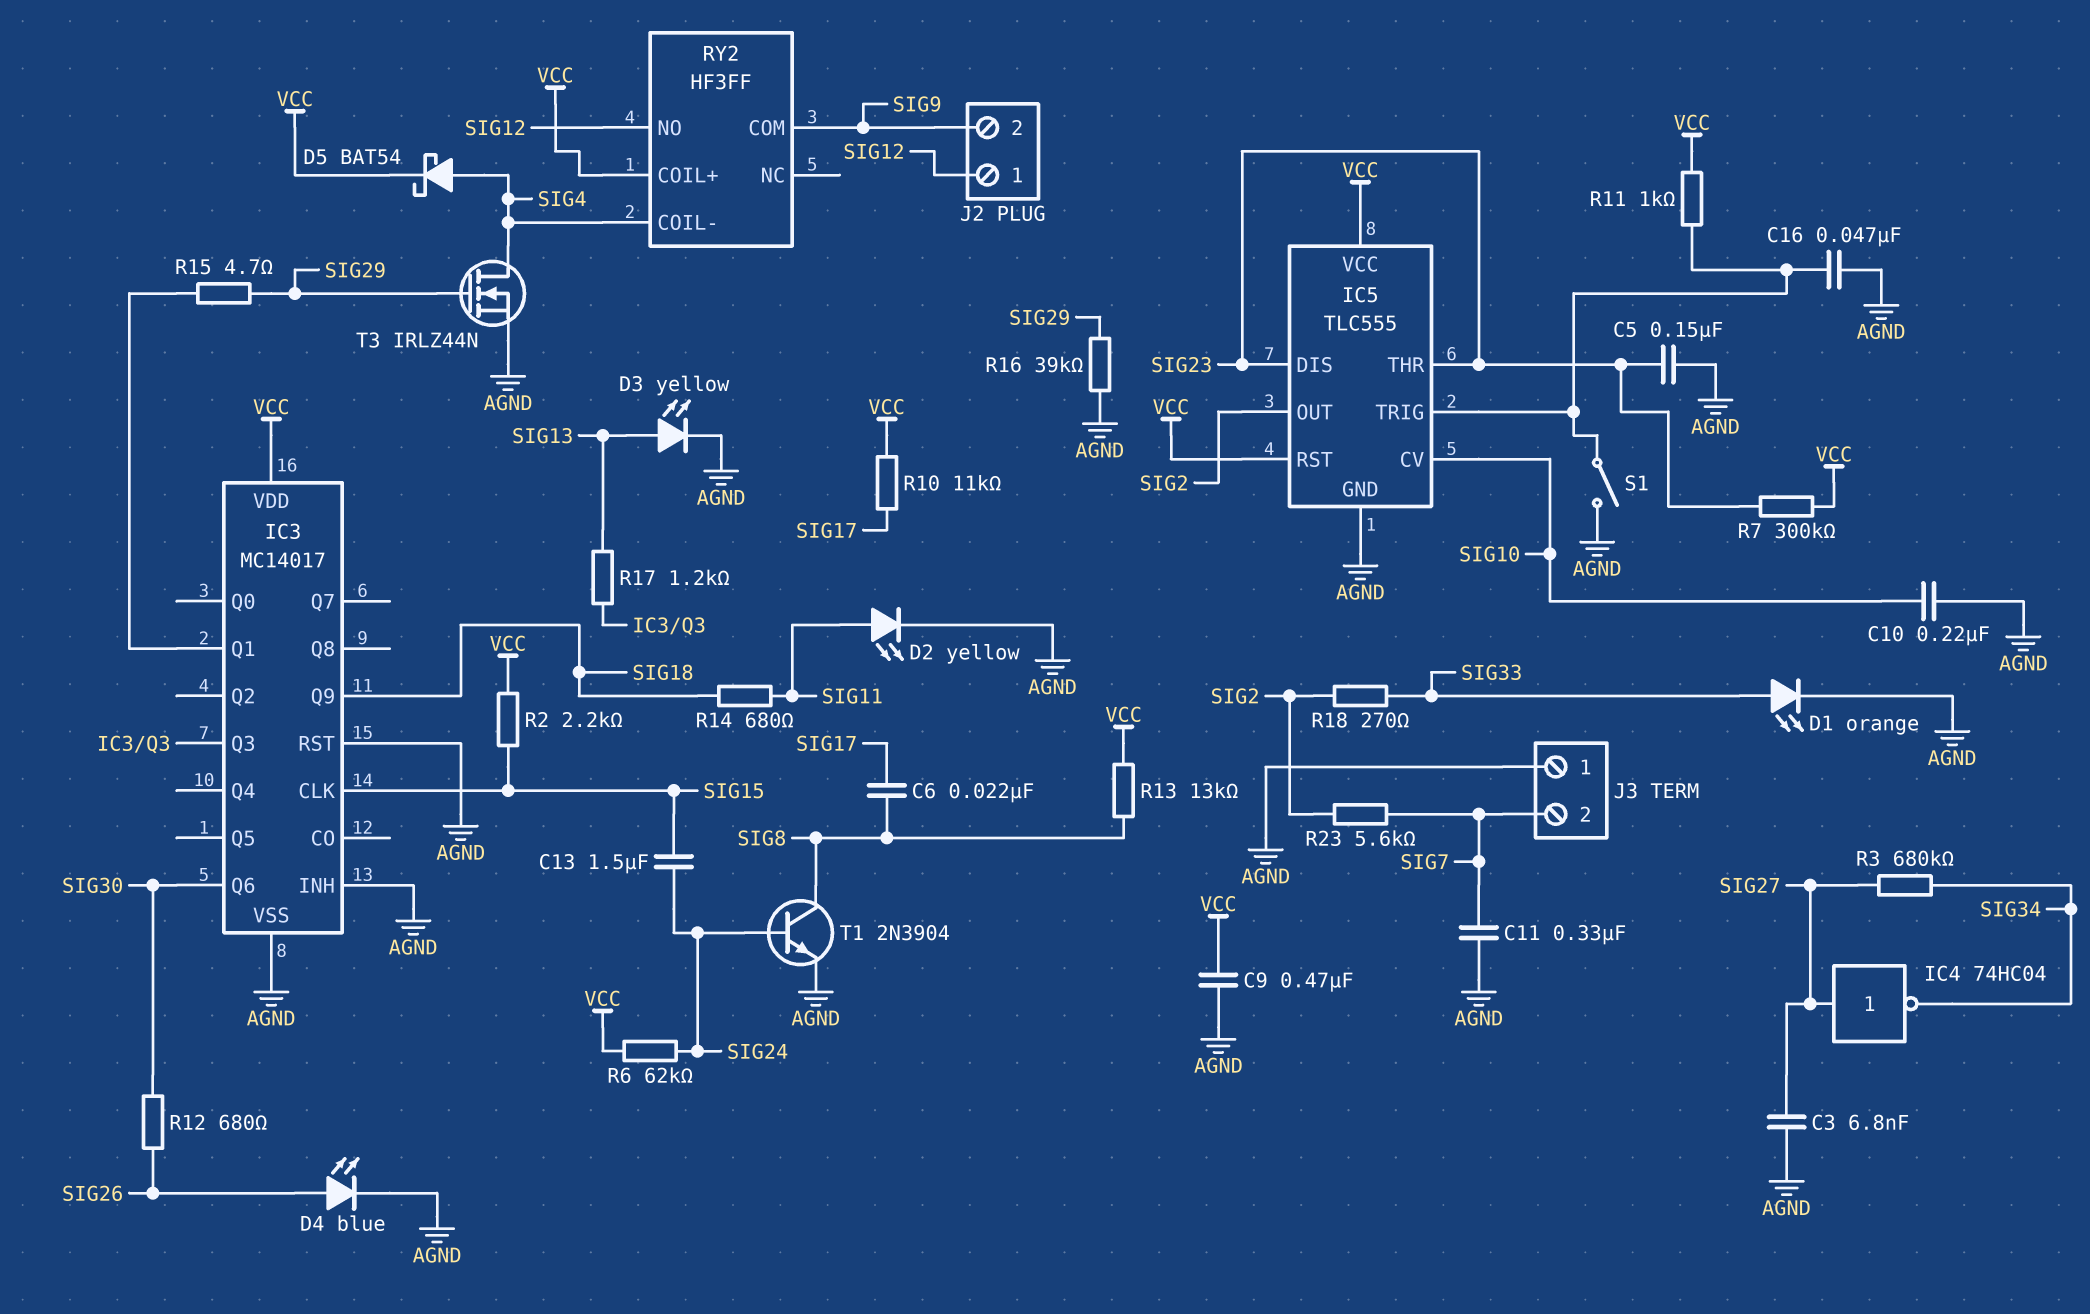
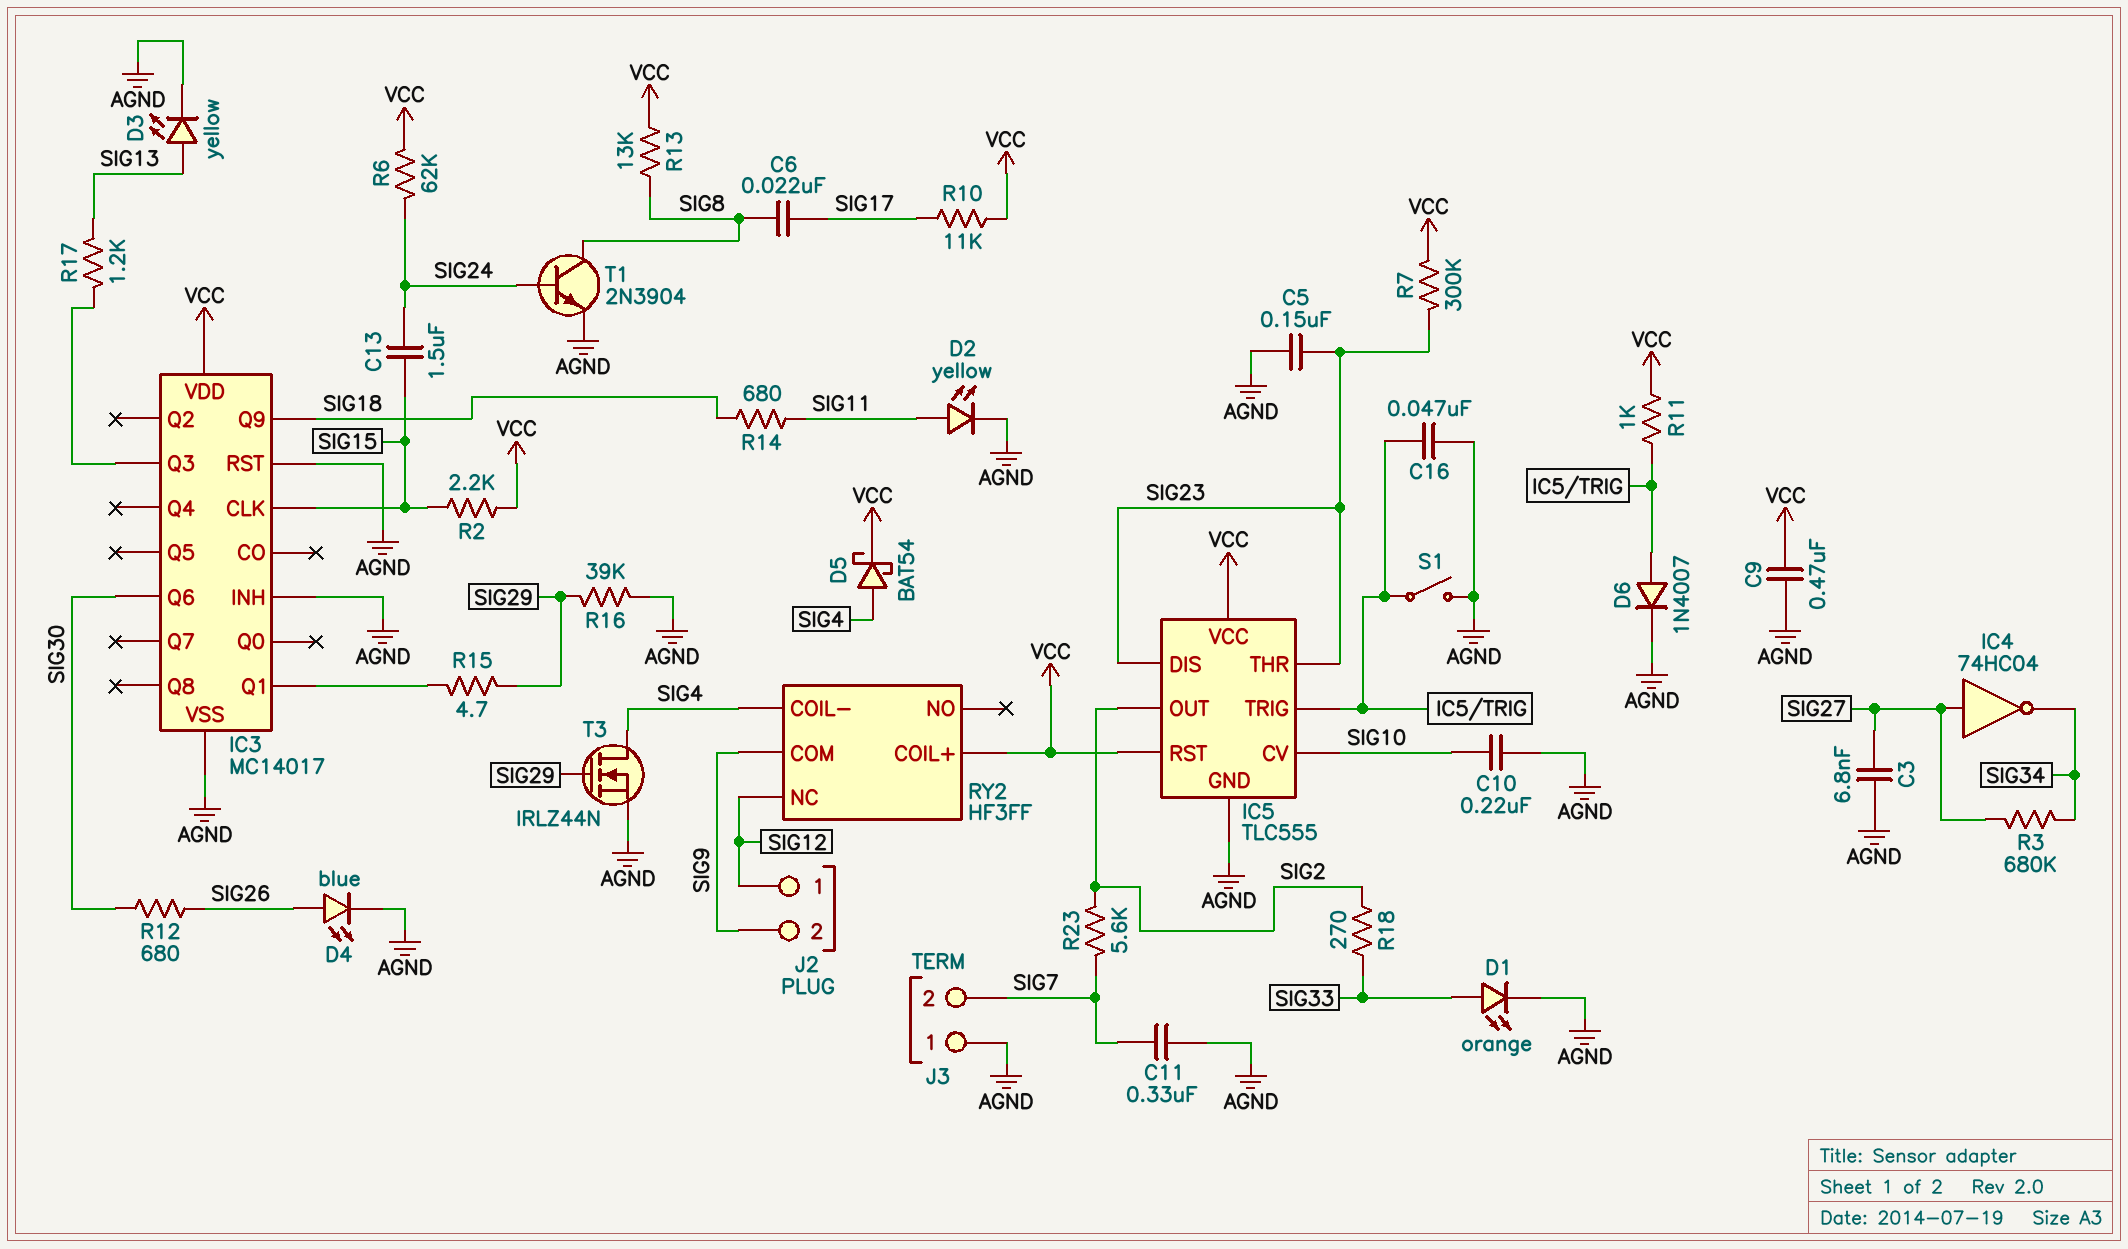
D6: none -> diode 1N4007 (A IC5/TRIG, K AGND)
RY2 pin NC: none -> SIG12
RY2 pin NO: SIG12 -> none

